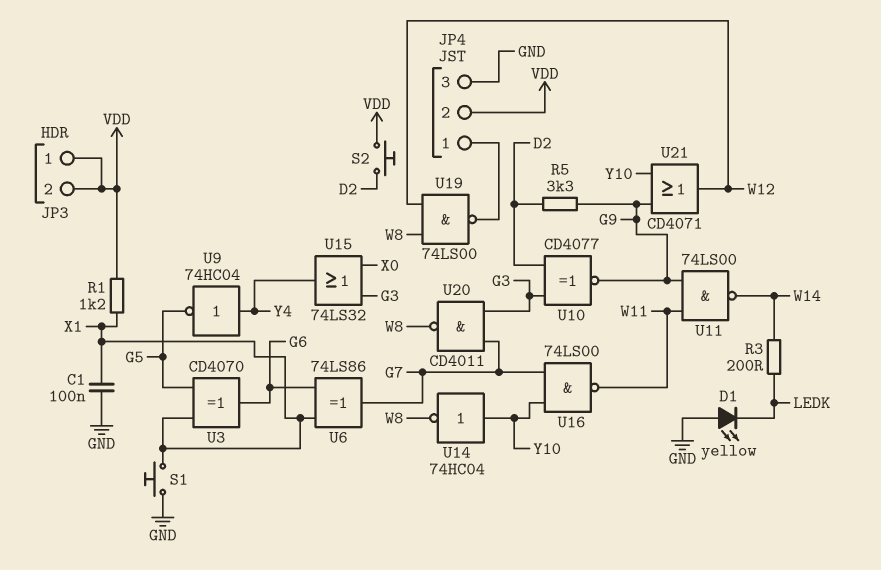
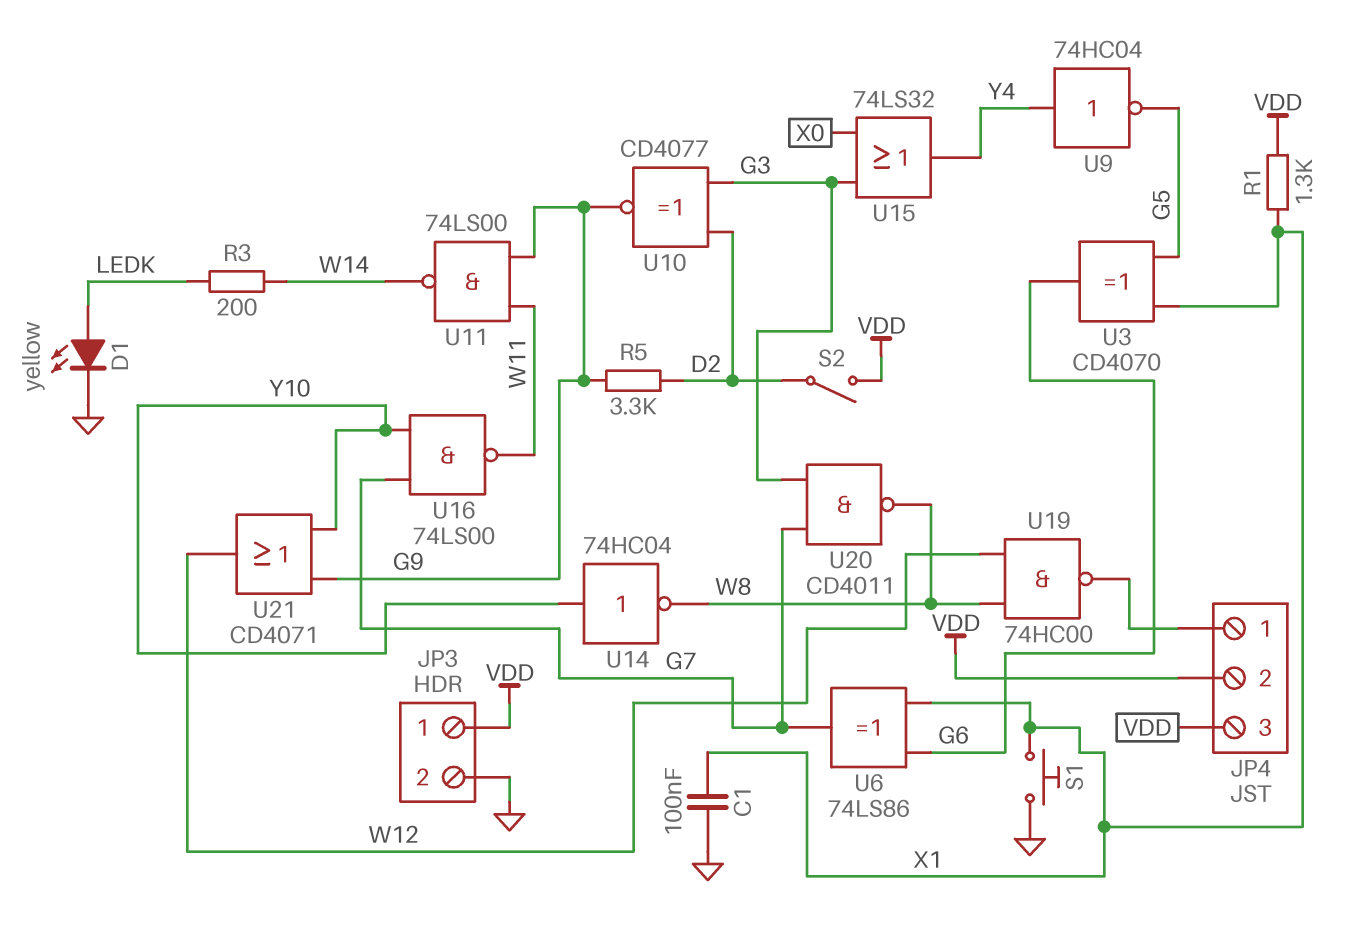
D1: LED yellow (A GND, K LEDK) -> LED yellow (A LEDK, K GND)
JP3 pin 2: VDD -> GND
JP4 pin 3: GND -> VDD
R1: 1.2k (VDD, X1) -> 1.3k (VDD, X1)
S2: button (D2, VDD) -> switch (D2, VDD)
U19: NAND 74LS00 (in W8, in W12, out JP4/1) -> NAND 74HC00 (in W8, in W12, out JP4/1)

